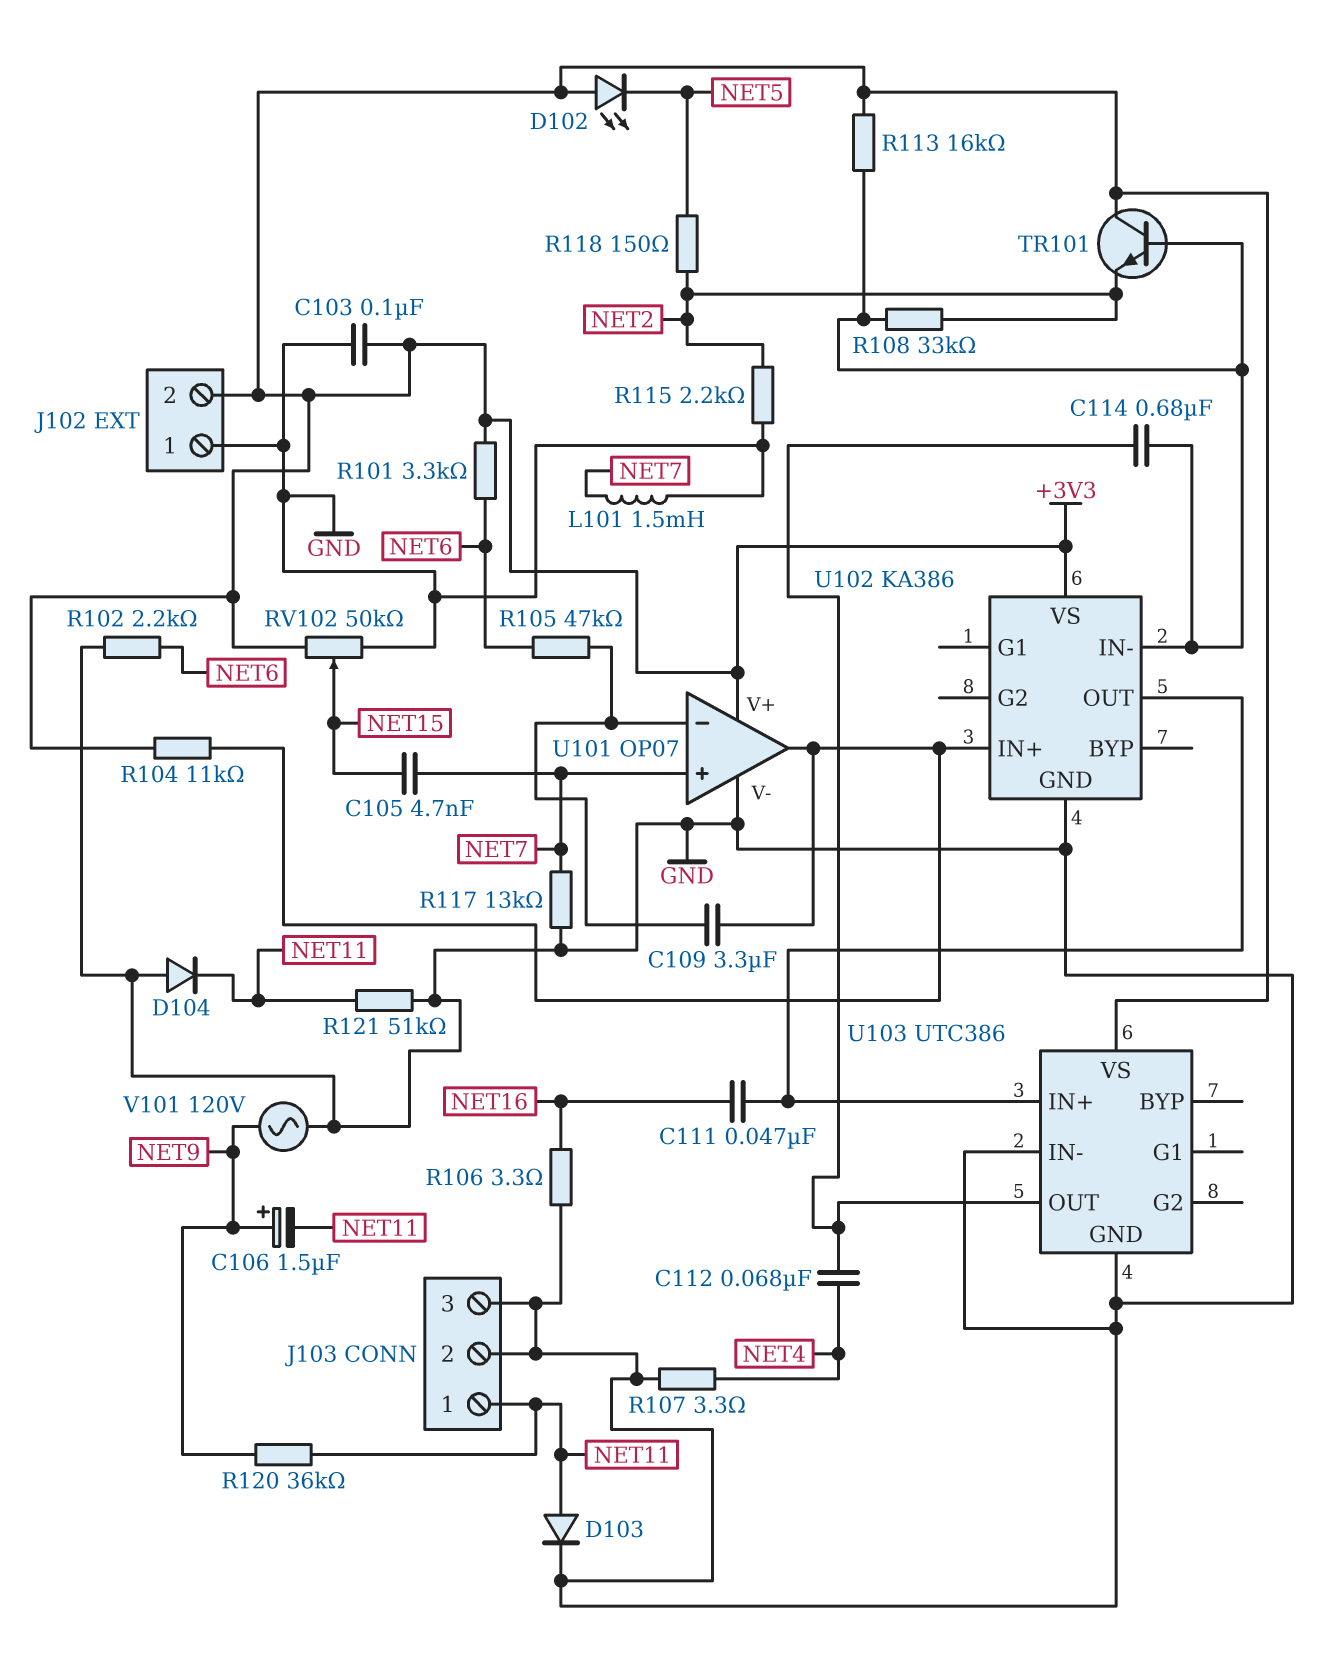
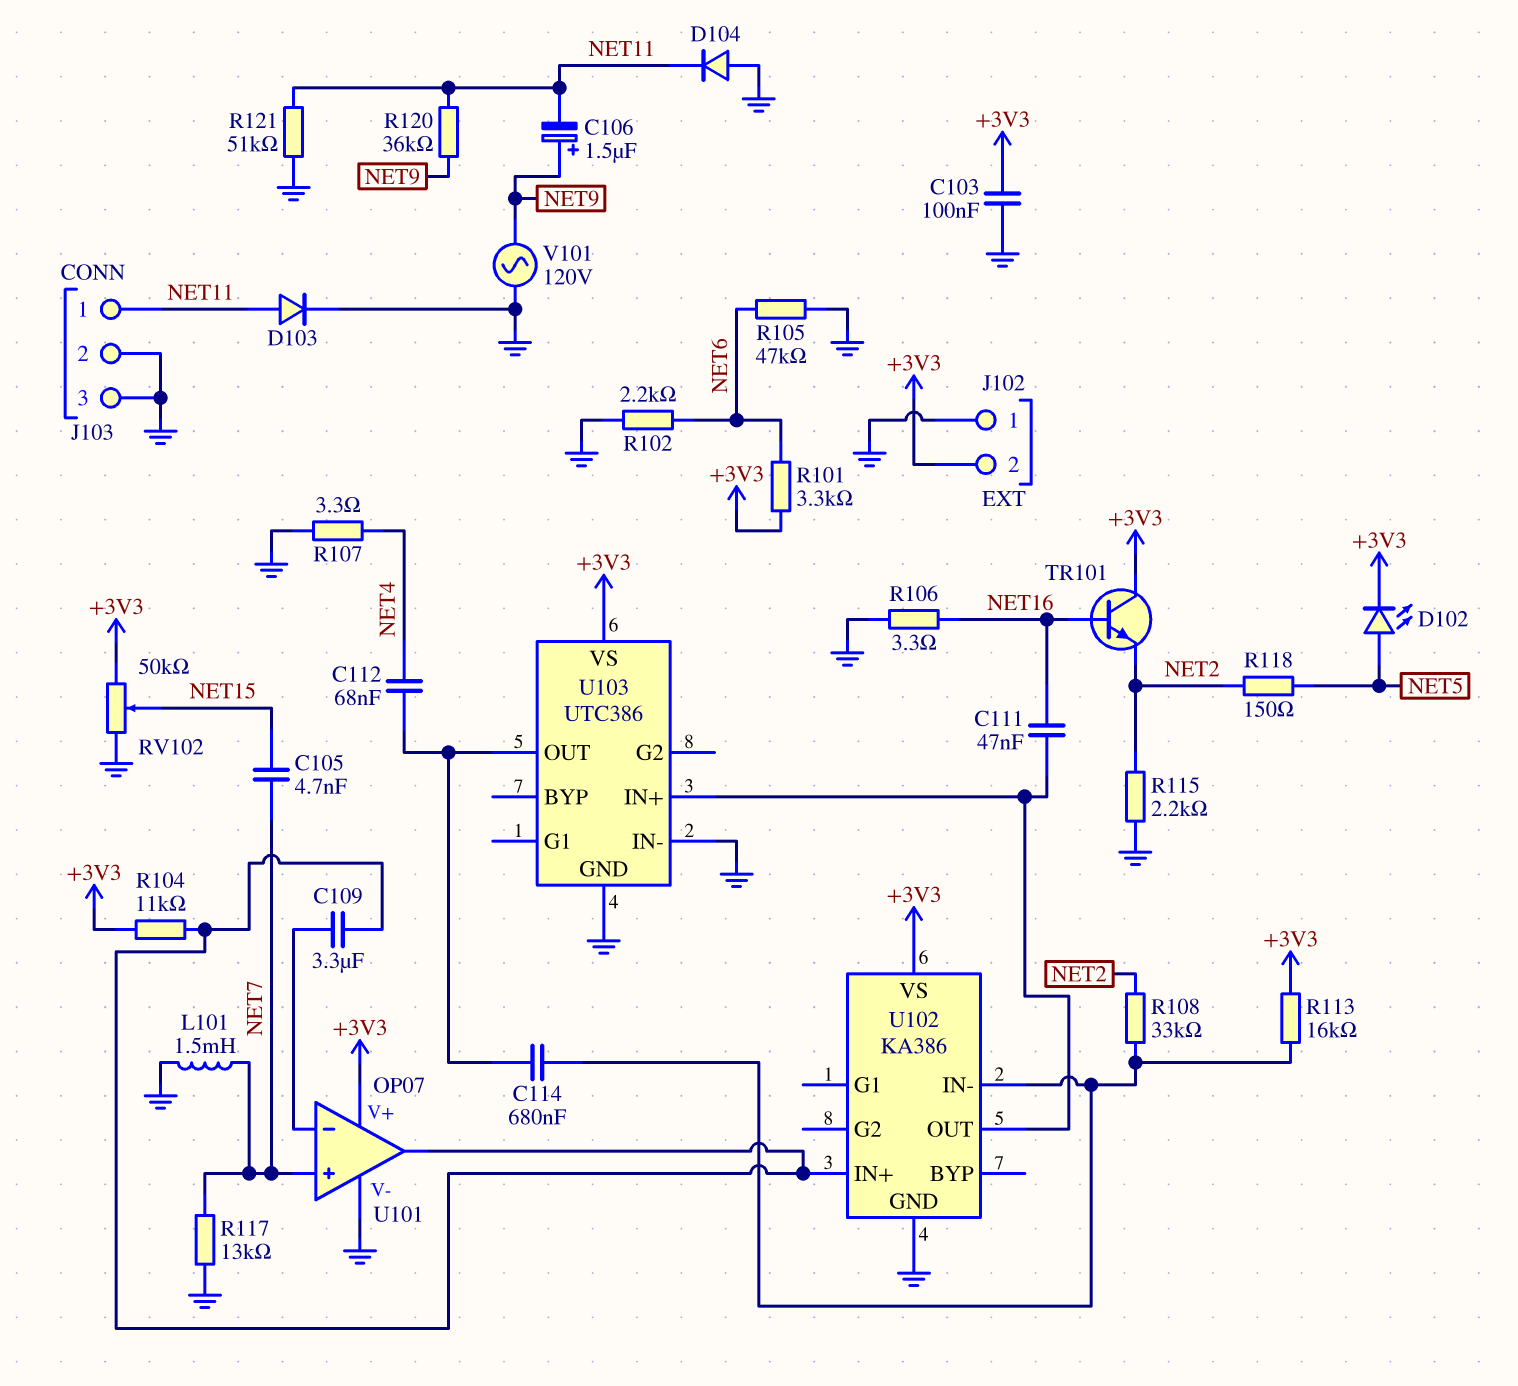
D102: LED (A +3V3, K NET5) -> LED (A NET5, K +3V3)
R105: 47k (NET6, U101/in-) -> 47k (GND, NET6)
TR101: NPN (B U102/IN-, C +3V3, E NET2) -> NPN (B NET16, C +3V3, E NET2)

